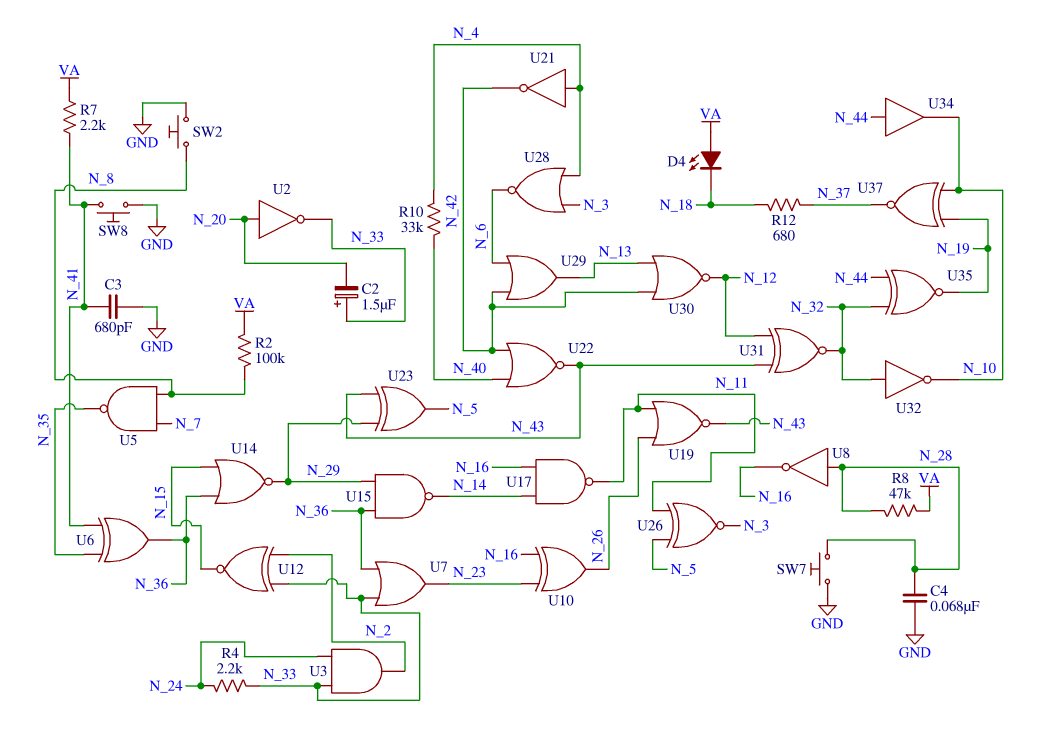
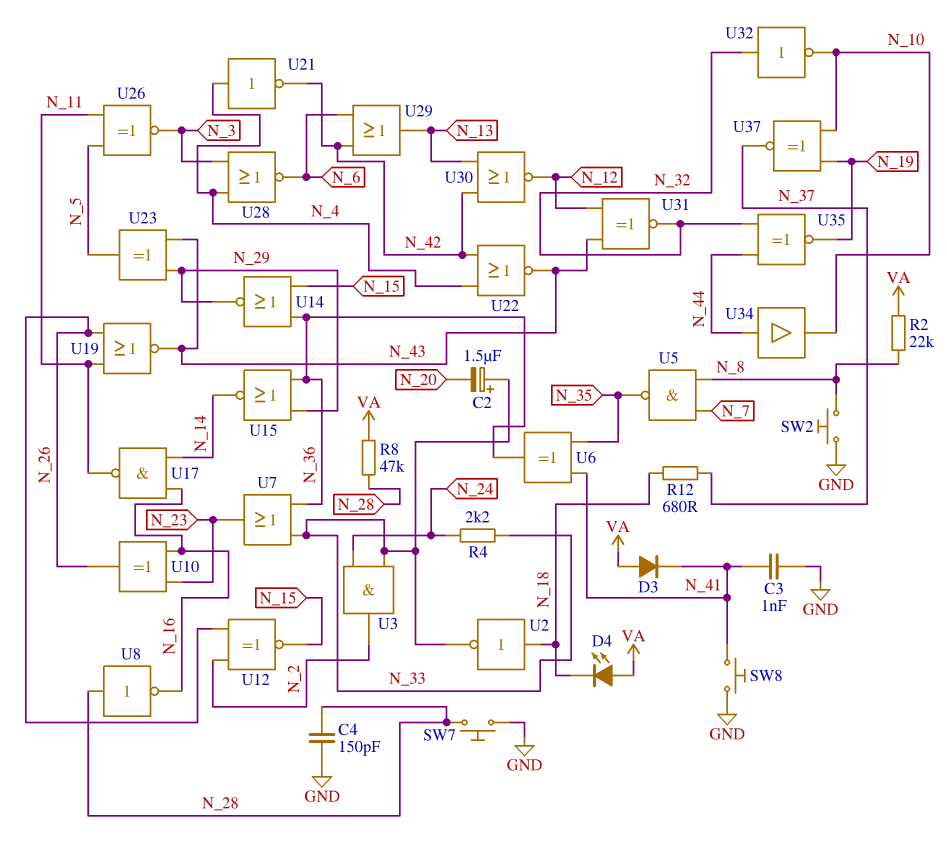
C3: 680pF (GND, N_41) -> 1nF (GND, N_41)
C4: 68nF (GND, N_28) -> 150pF (GND, N_28)
D3: none -> diode (A VA, K N_41)
R2: 100k (N_8, VA) -> 22k (N_8, VA)
R7: 2.2k (N_41, VA) -> none
R10: 33k (N_4, N_40) -> none
U2: NOT (in N_20, out N_33) -> NOT (in N_18, out N_33)
U12: XNOR (in N_2, in N_33, out N_15) -> XNOR (in N_2, in N_26, out N_15)
U15: NAND (in N_29, in N_36, out N_14) -> NOR (in N_29, in N_36, out N_14)
U22: NOR (in N_40, in N_42, out N_43) -> NOR (in N_4, in N_42, out N_43)

